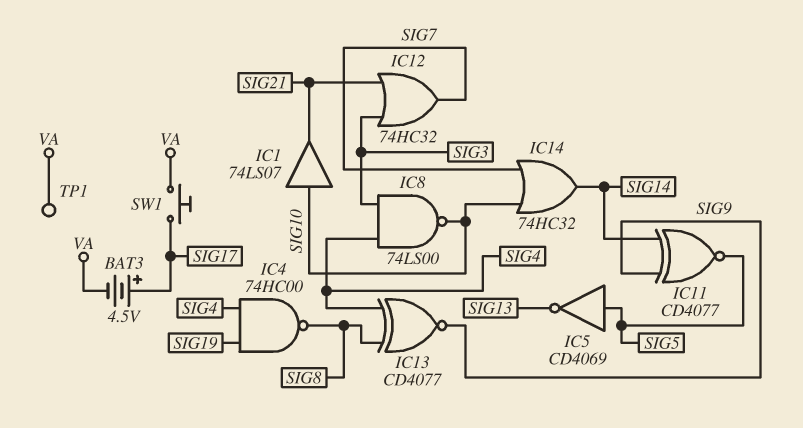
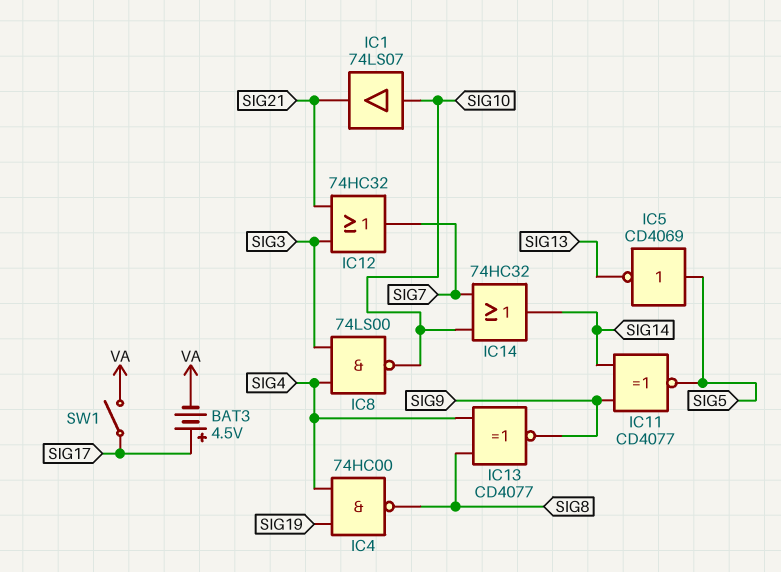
SW1: button (SIG17, VA) -> switch (SIG17, VA)
TP1: test point (VA) -> none

